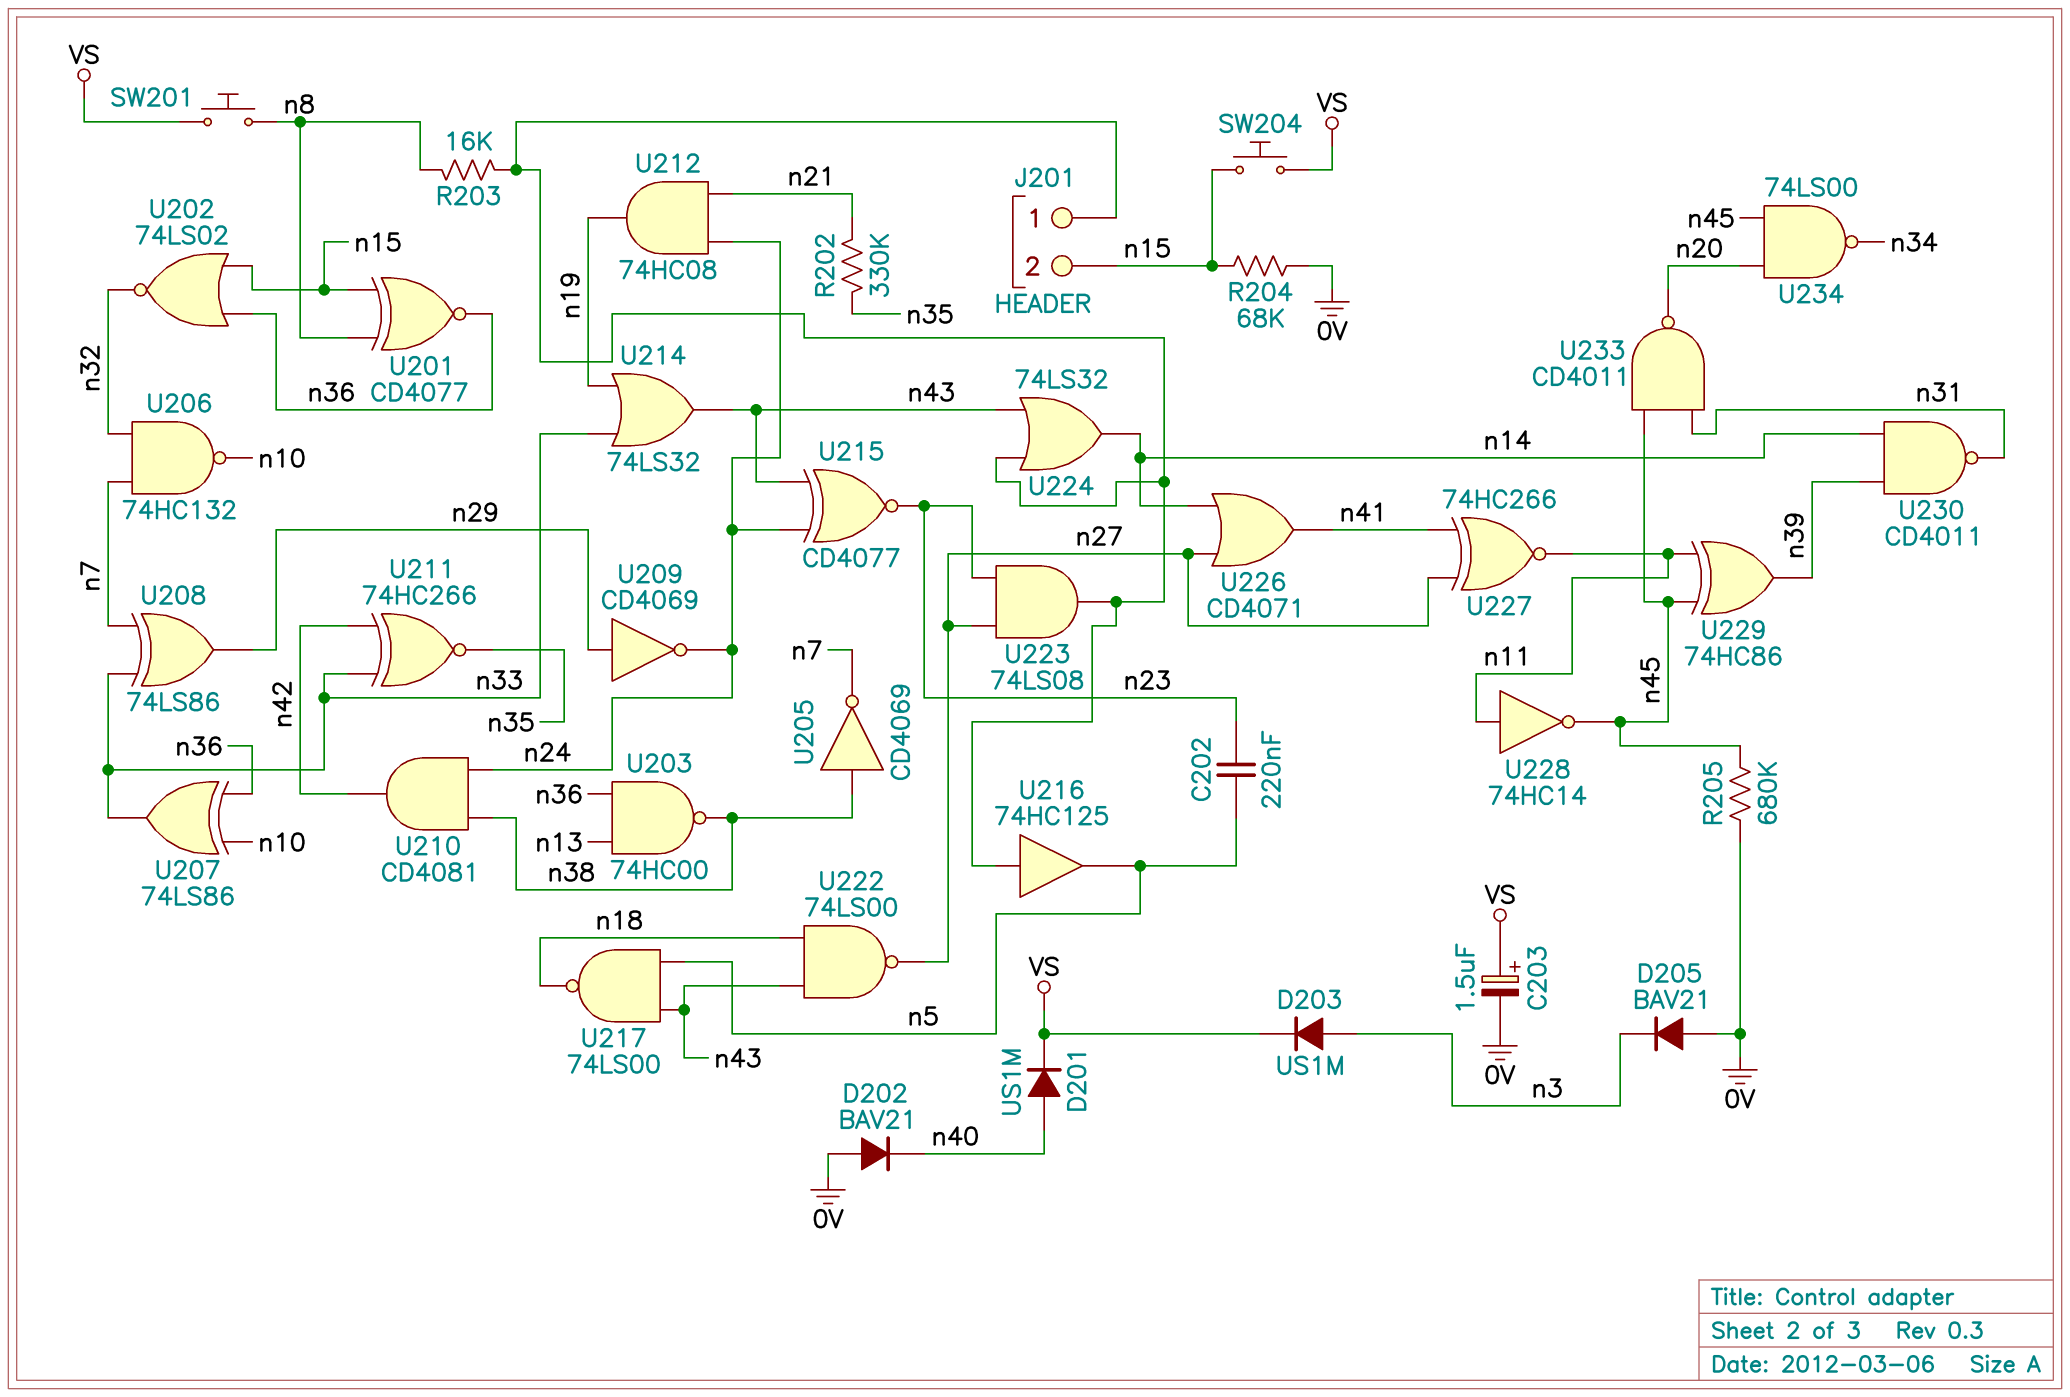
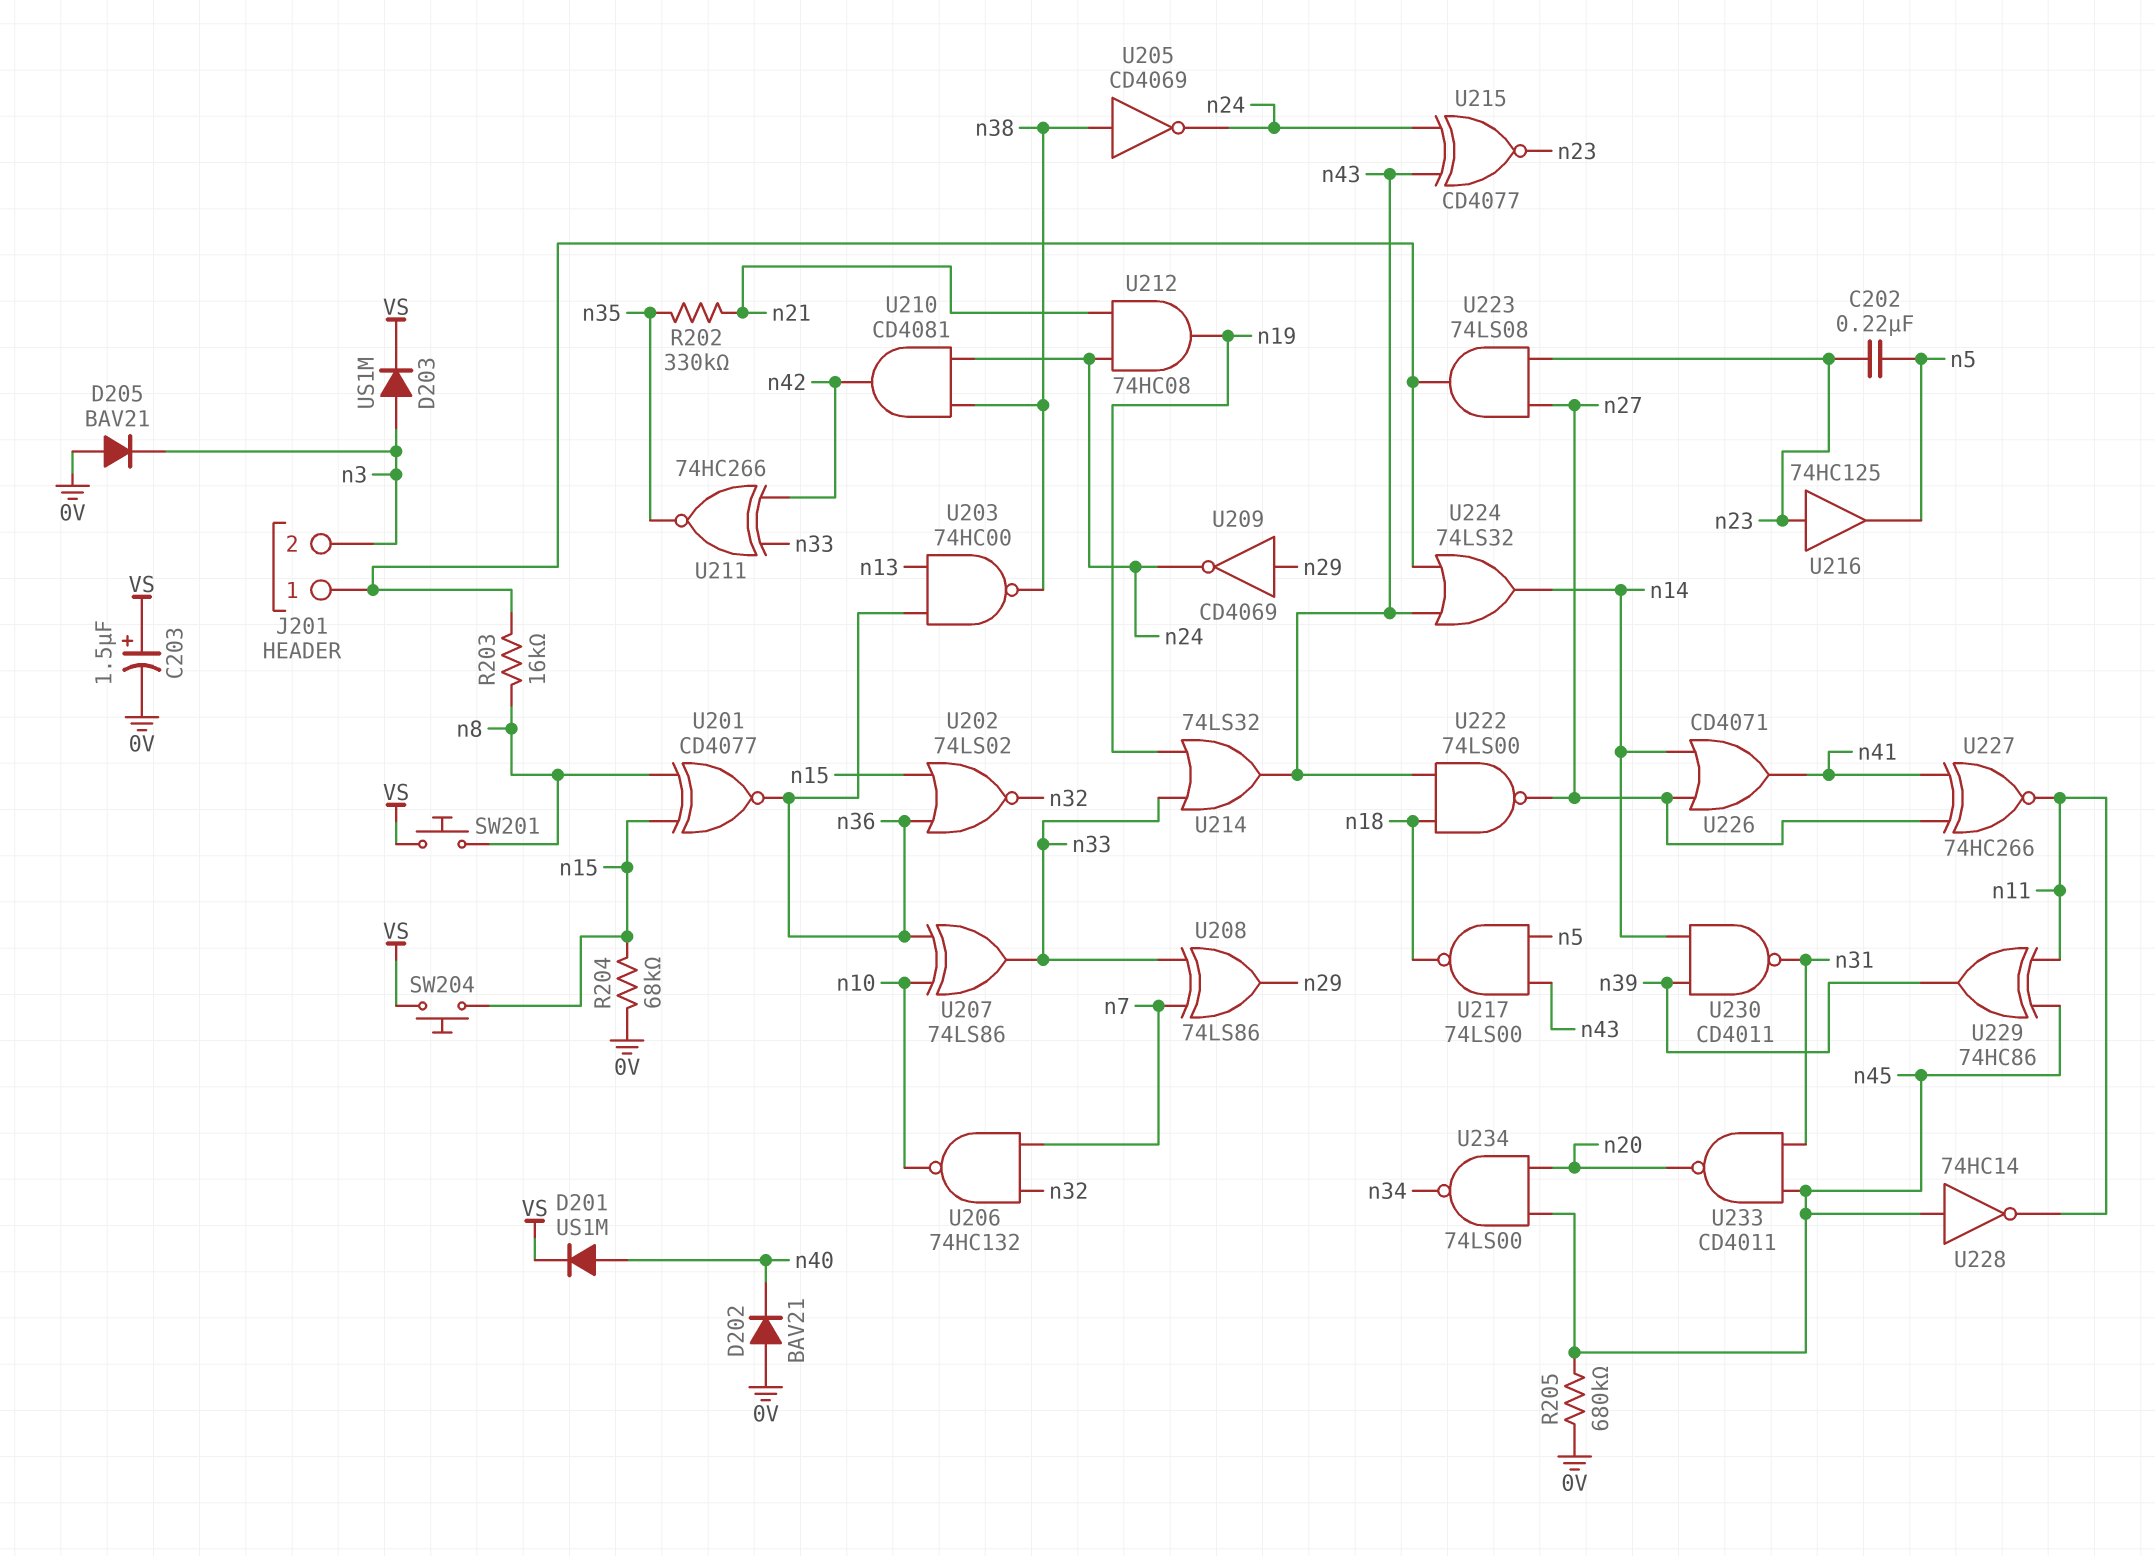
J201 pin 2: n15 -> n3
U205: NOT CD4069 (in n38, out n7) -> NOT CD4069 (in n38, out n24)
U216: buffer 74HC125 (in J201/1, out n5) -> buffer 74HC125 (in n23, out n5)
U228: NOT 74HC14 (in n11, out n45) -> NOT 74HC14 (in n45, out n11)

